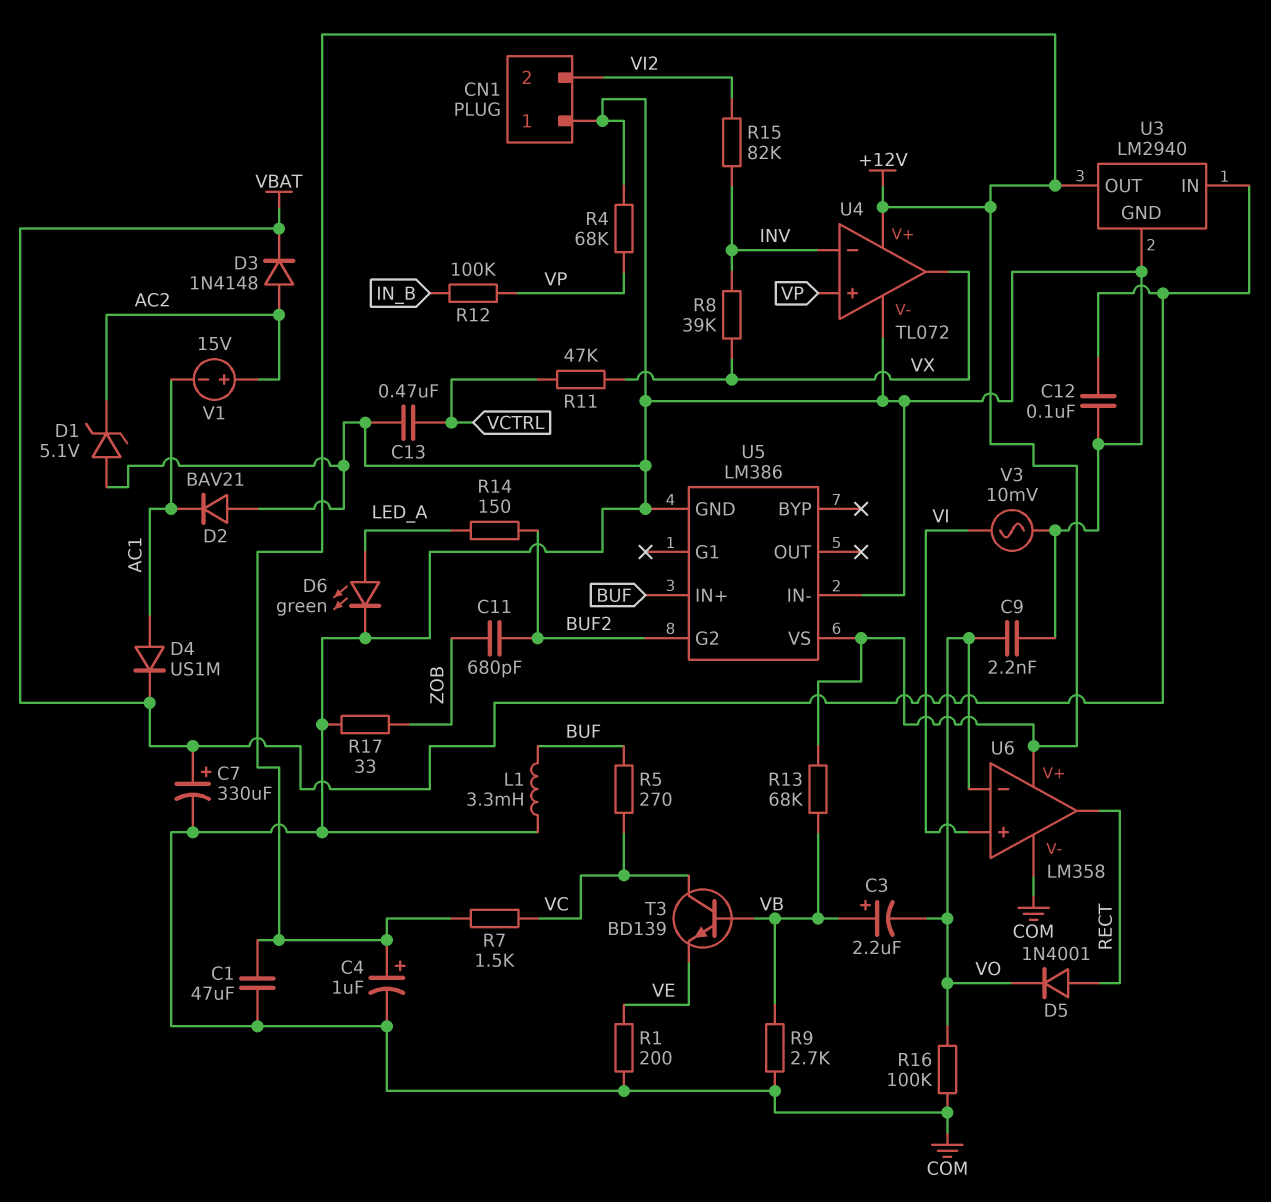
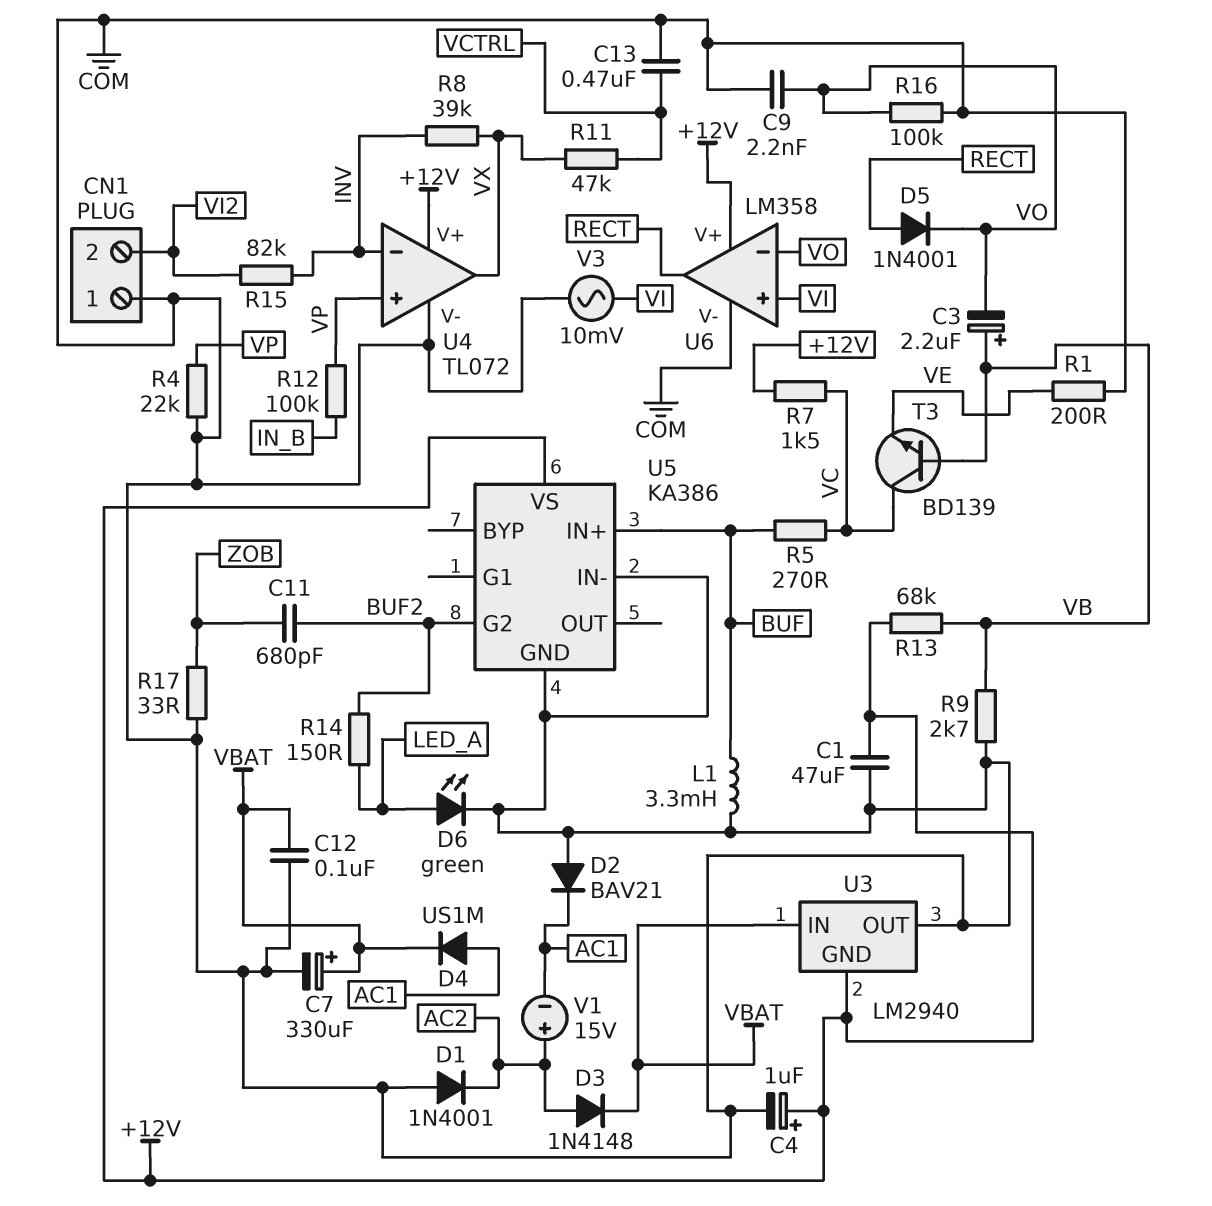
D1: zener 5.1V (A COM, K AC2) -> diode 1N4001 (A COM, K AC2)
R4: 68k (COM, VP) -> 22k (COM, VP)
U3 pin GND: COM -> +12V
U3 pin OUT: +12V -> COM
U5: LM386 -> KA386

